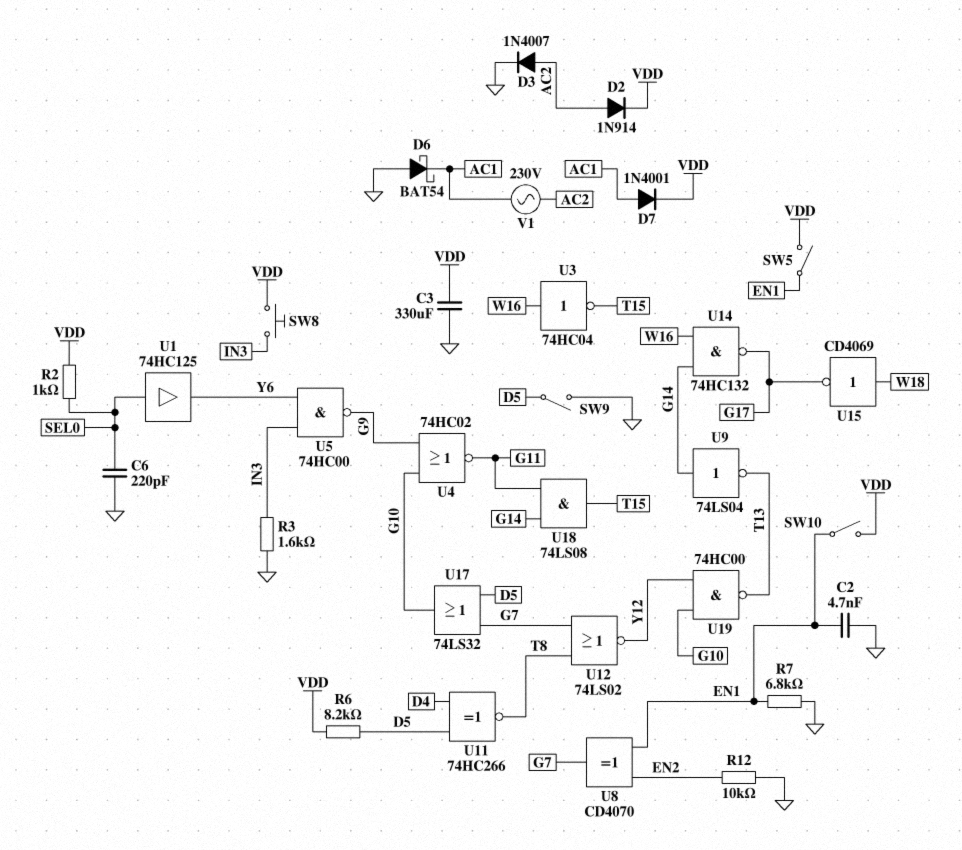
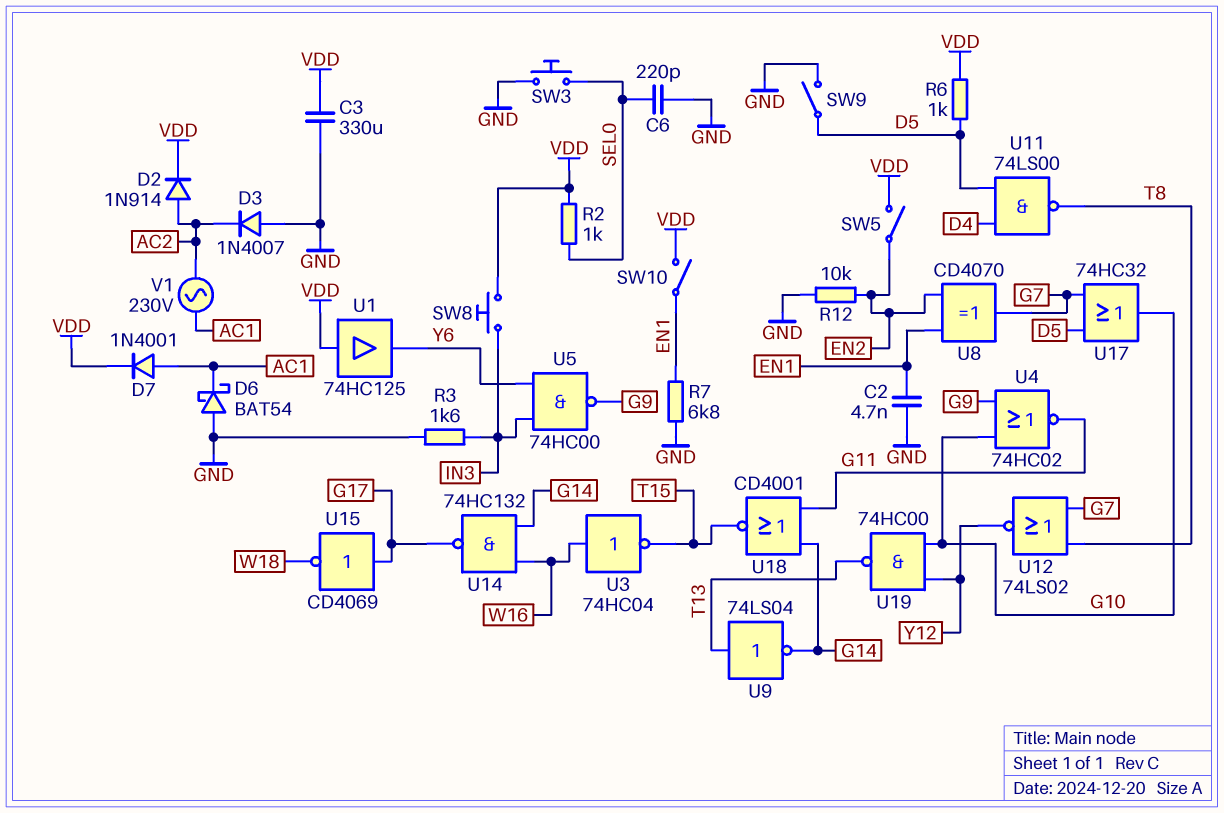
D3: diode 1N4007 (A AC2, K GND) -> diode 1N4007 (A GND, K AC2)
R6: 8.2k (D5, VDD) -> 1k (D5, VDD)
SW3: none -> button (GND, SEL0)
SW5: switch (EN1, VDD) -> switch (EN2, VDD)
U1: buffer 74HC125 (in SEL0, out Y6) -> buffer 74HC125 (in VDD, out Y6)
U9: NOT 74LS04 (in G14, out T13) -> NOT 74LS04 (in T13, out G14)
U11: XNOR 74HC266 (in D4, in D5, out T8) -> NAND 74LS00 (in D4, in D5, out T8)
U15: NOT CD4069 (in W18, out G17) -> NOT CD4069 (in G17, out W18)
U17: OR 74LS32 (in D5, in G7, out G10) -> OR 74HC32 (in D5, in G7, out G10)
U18: AND 74LS08 (in G11, in G14, out T15) -> NOR CD4001 (in G11, in G14, out T15)

